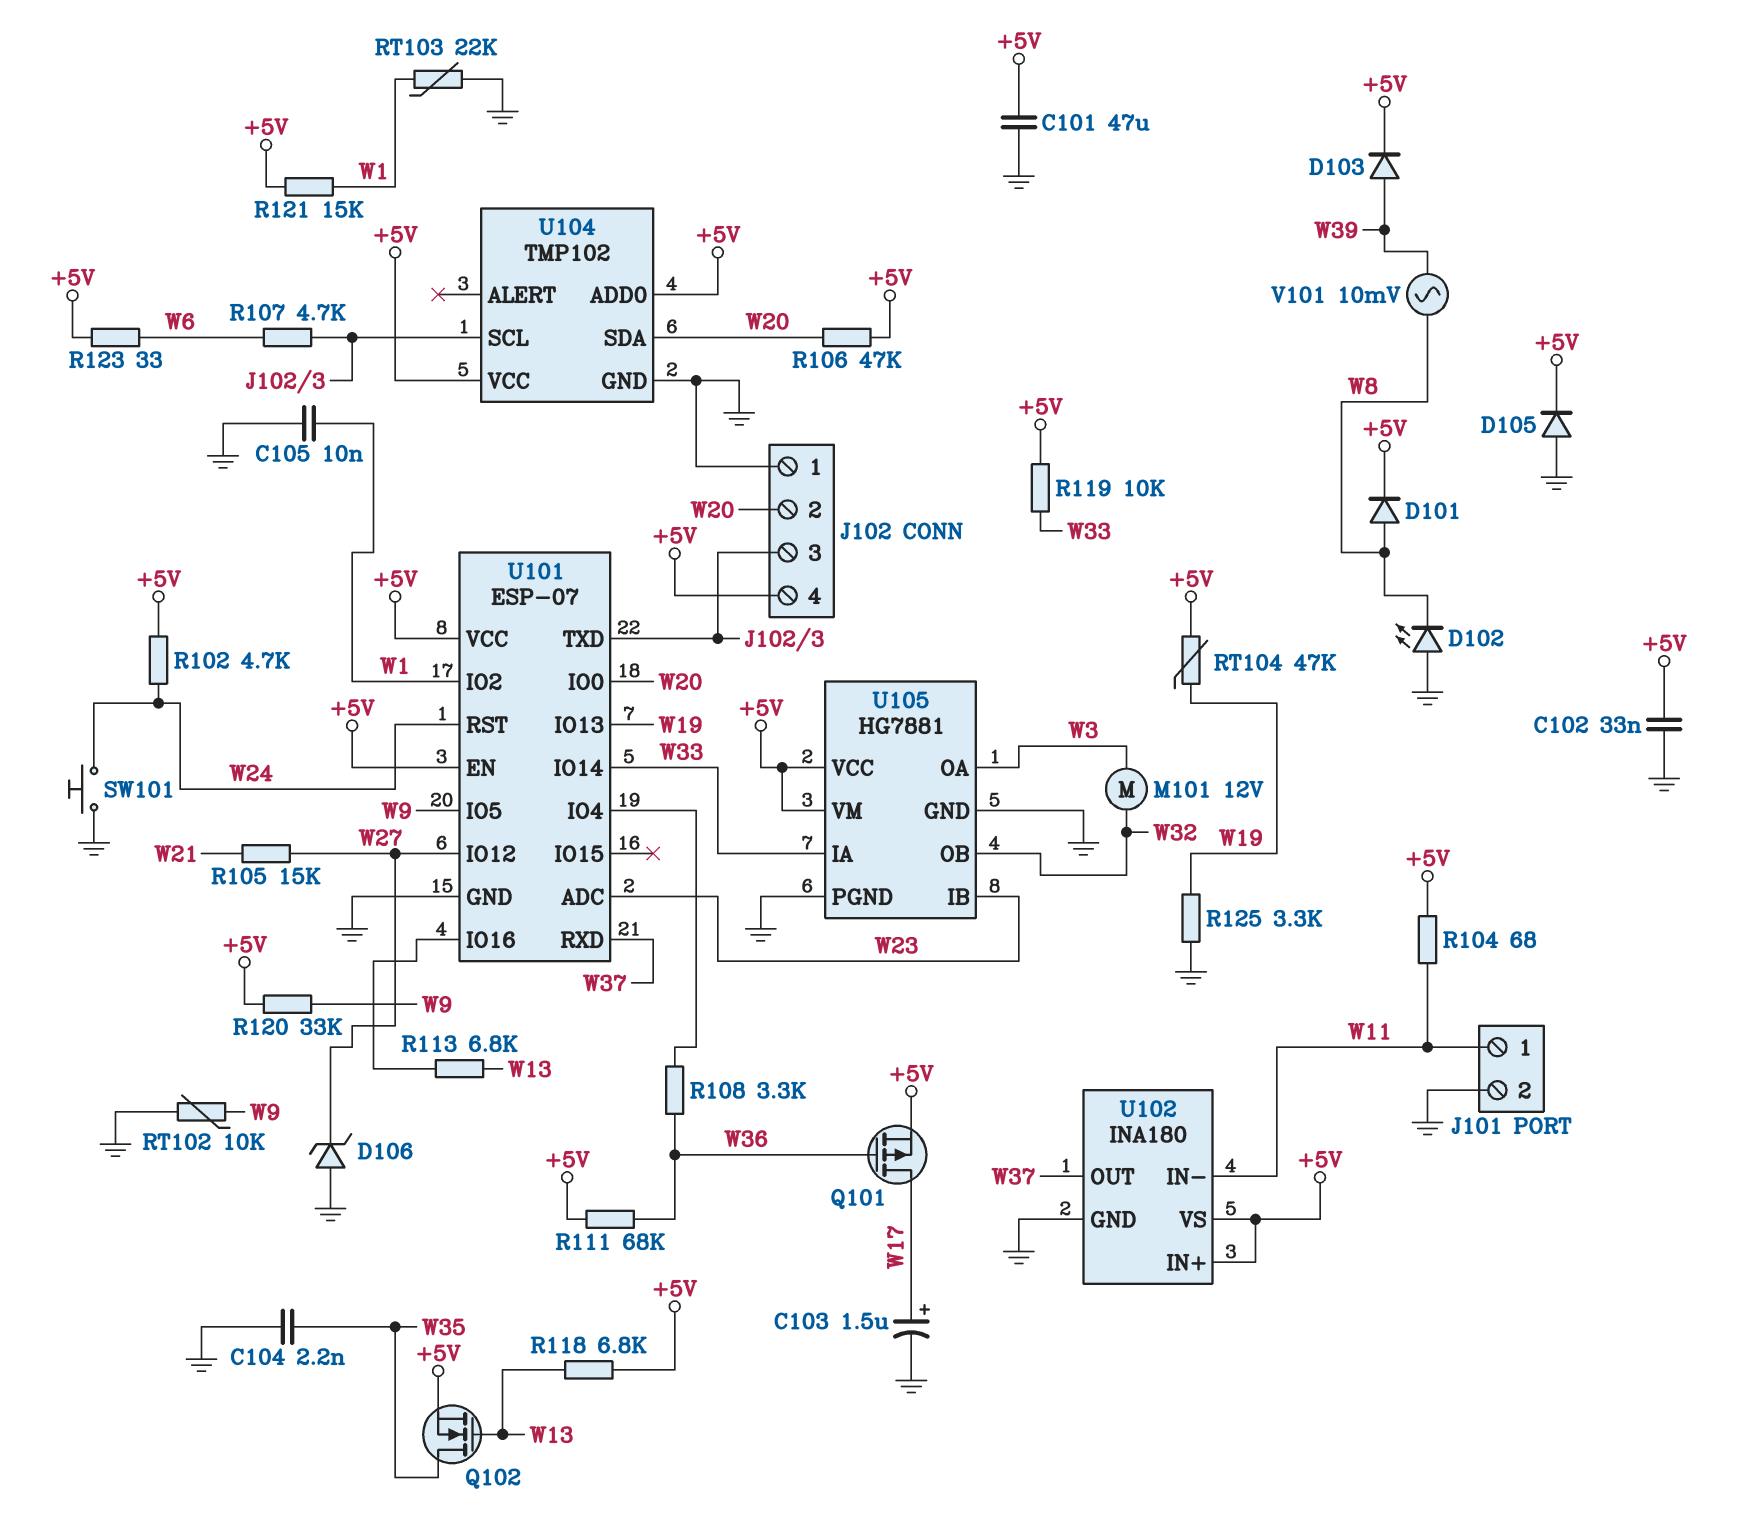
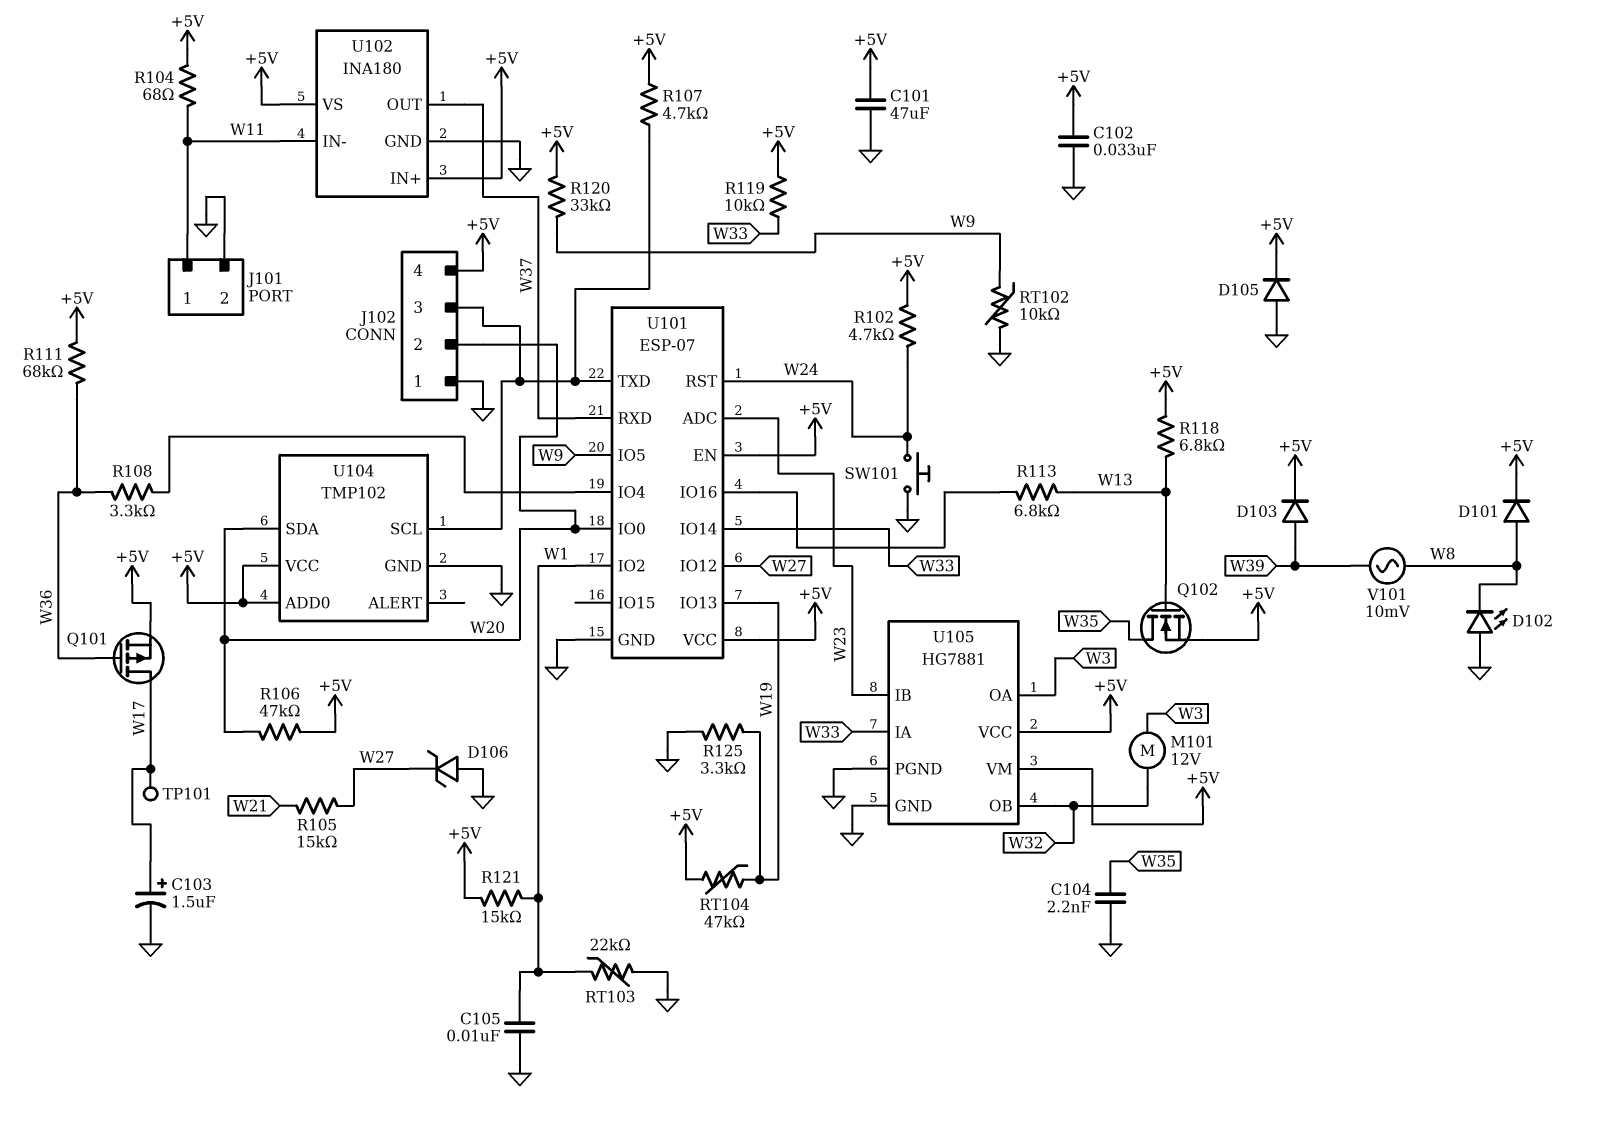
R107: 4.7k (J102/3, W6) -> 4.7k (+5V, J102/3)
R123: 33 (+5V, W6) -> none
TP101: none -> test point (W17)

